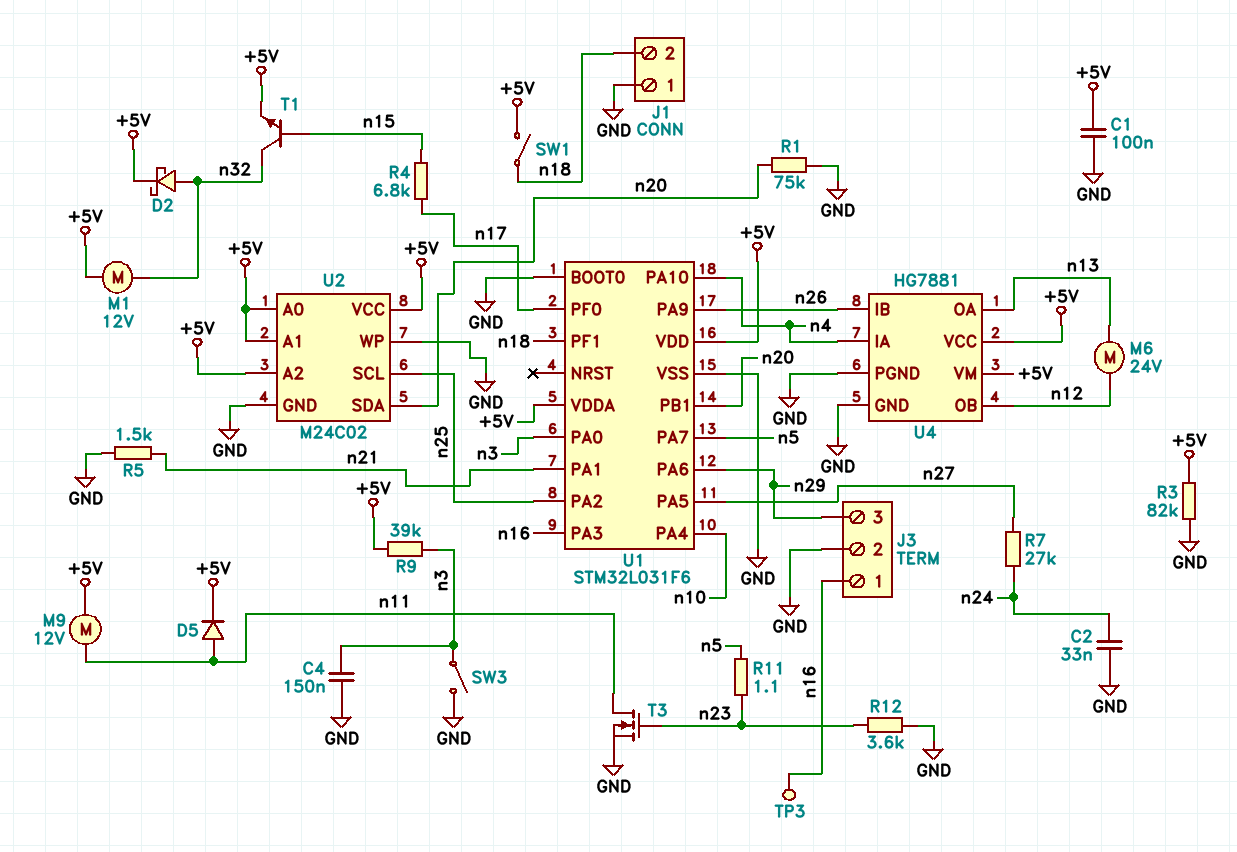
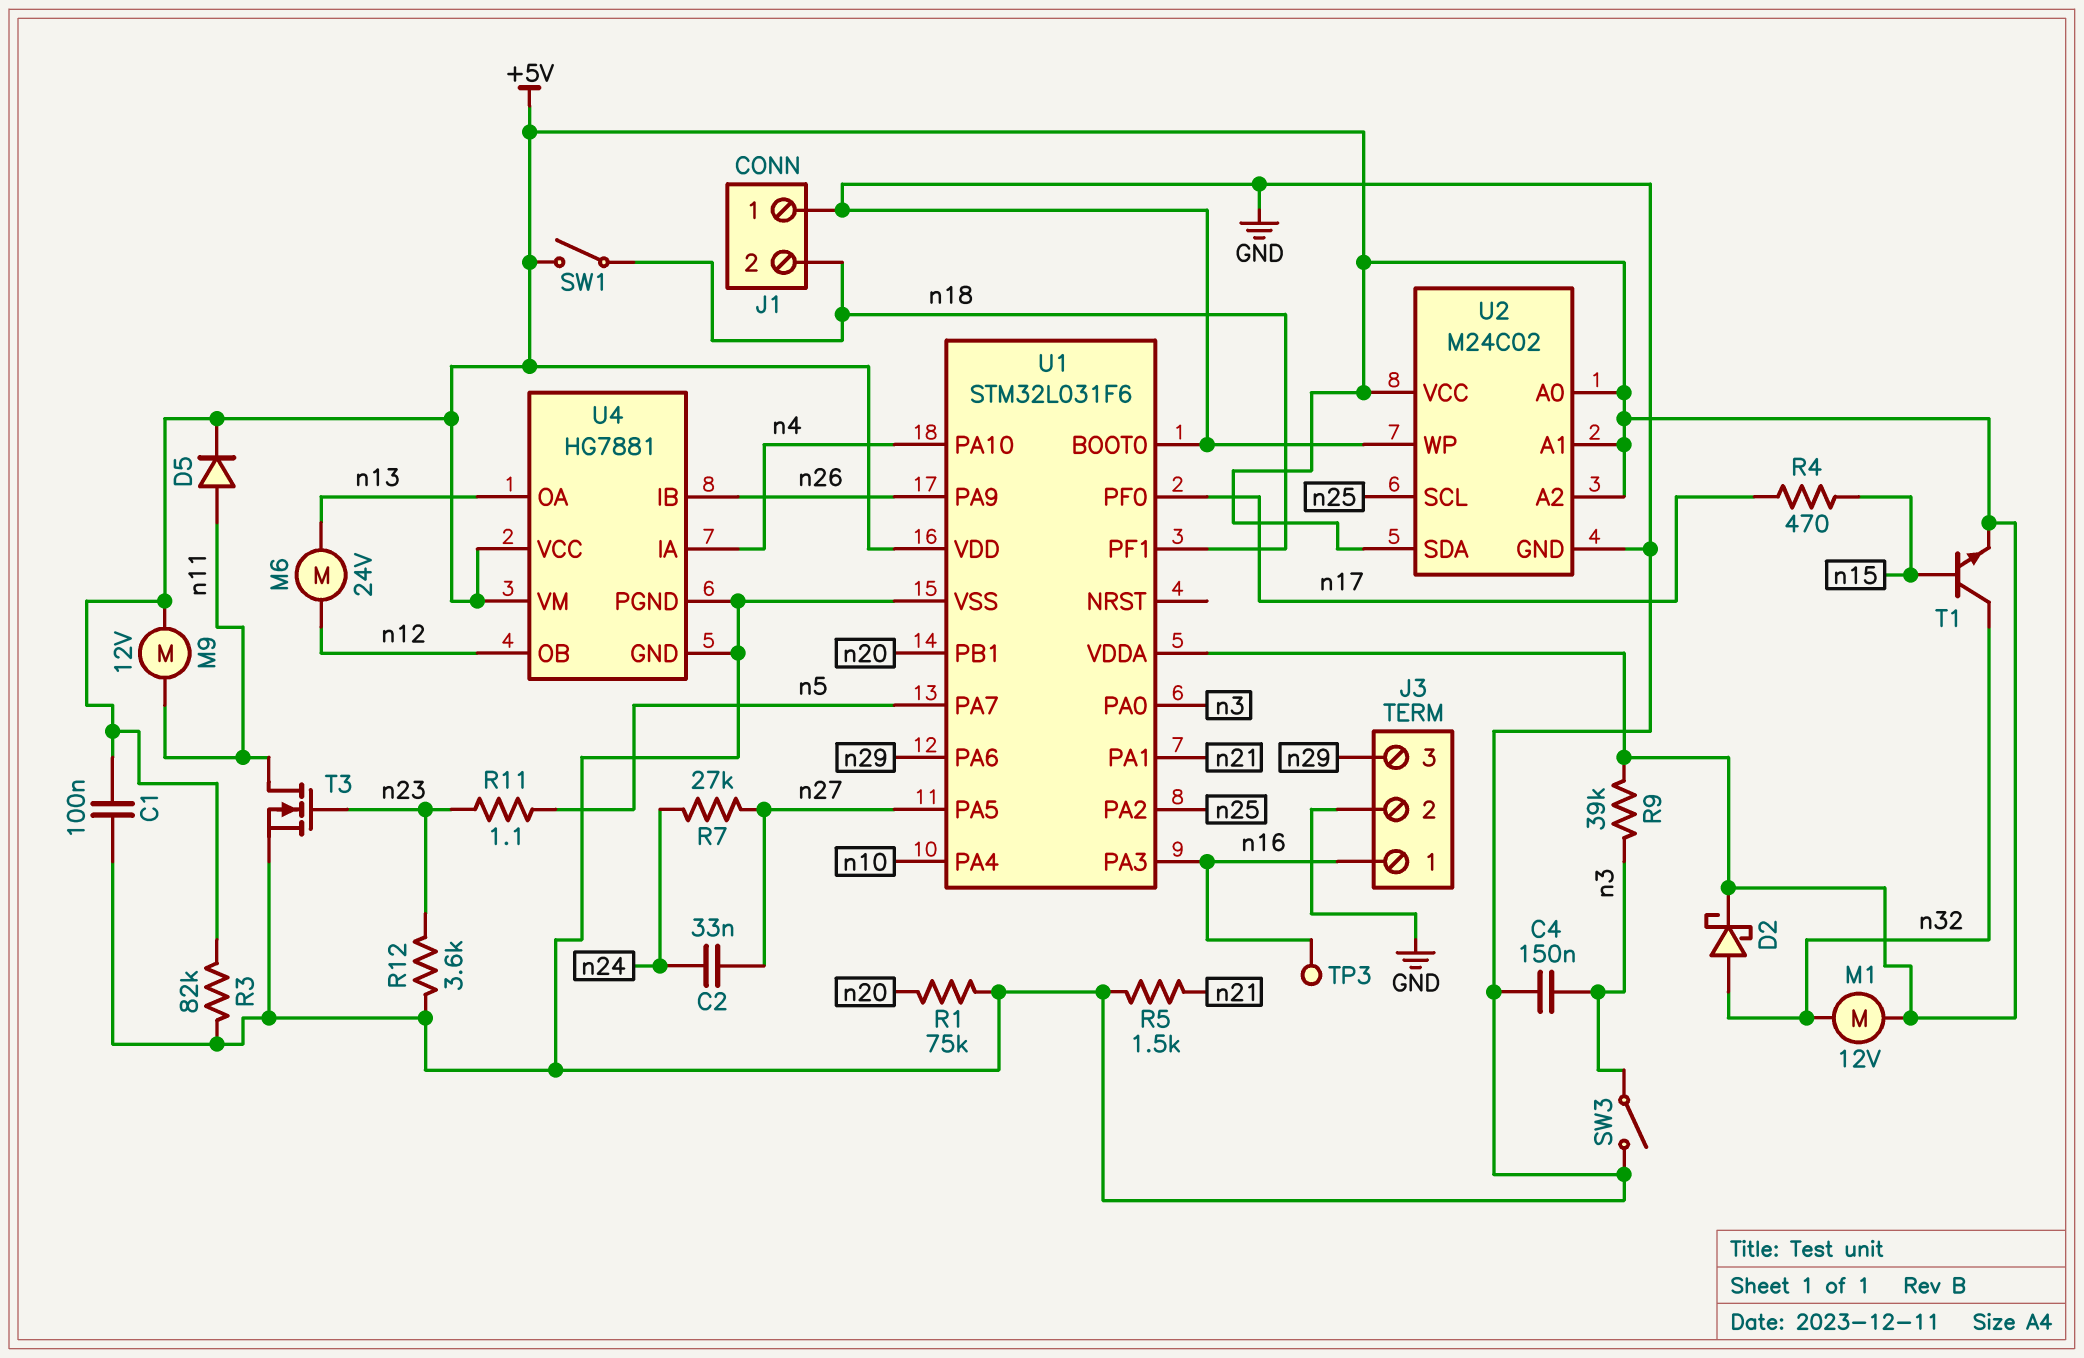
C2: 33nF (GND, n24) -> 33nF (n24, n27)
R4: 6.8k (n15, n17) -> 470 (n15, n17)
U2 pin SDA: n20 -> +5V

